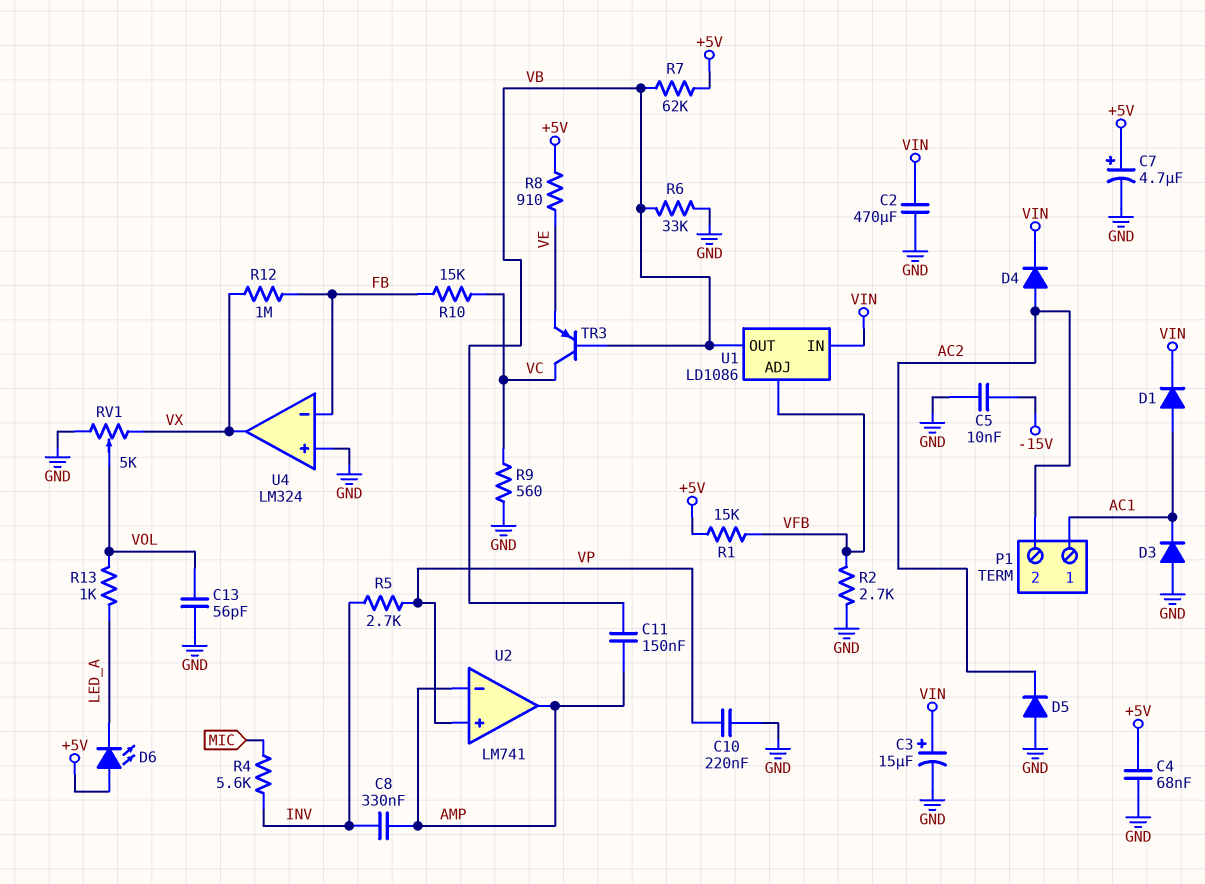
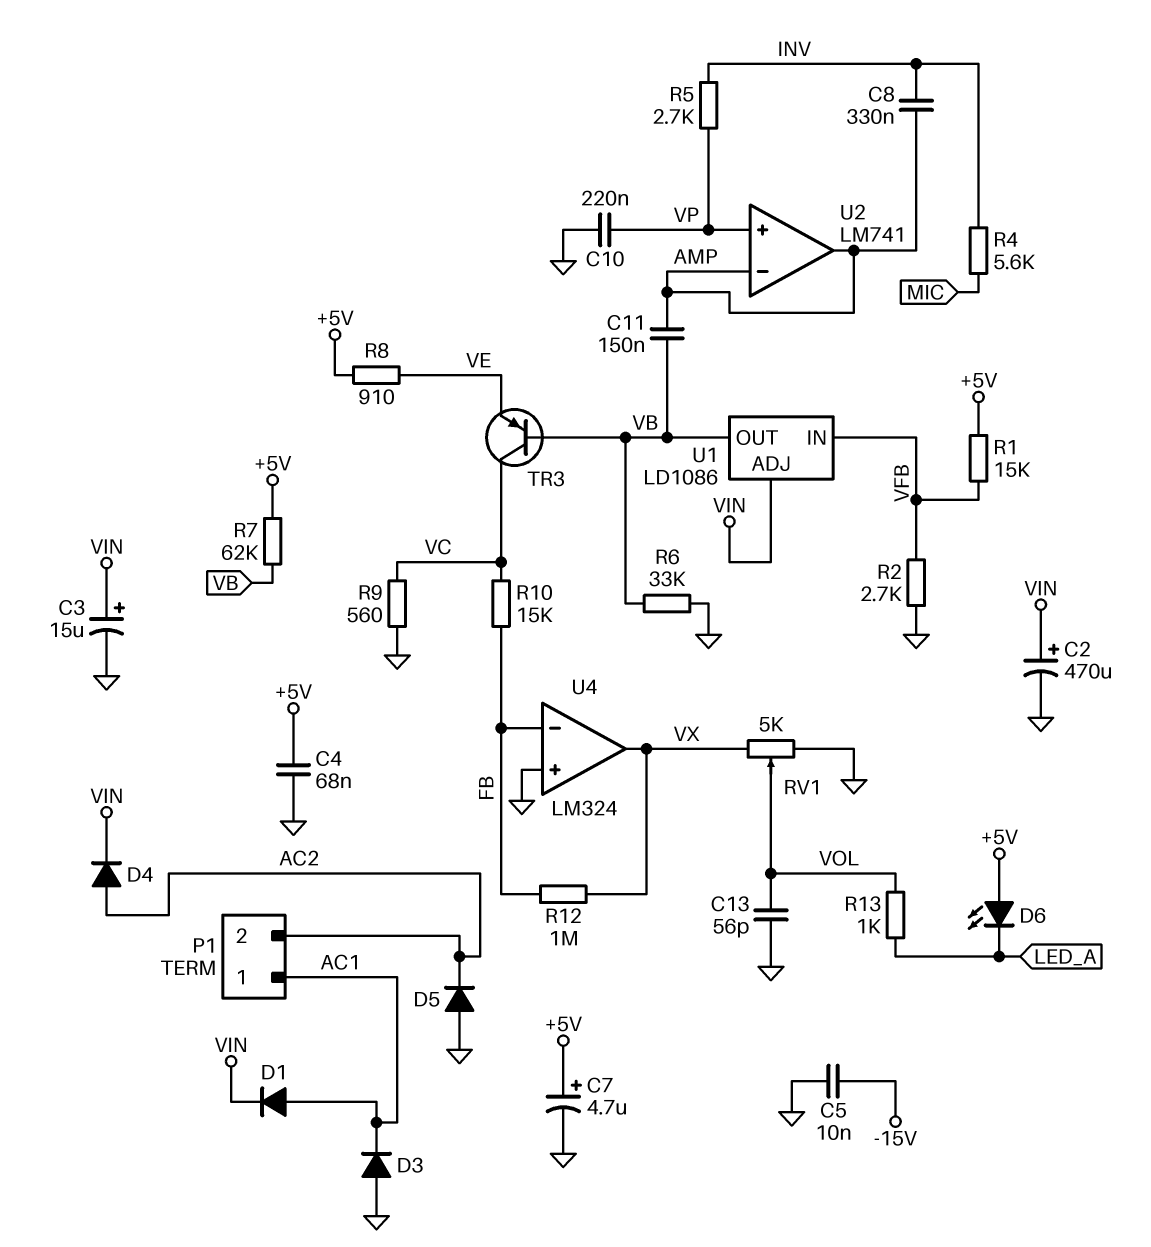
C2: 470uF (GND, VIN) -> 470uF (plus VIN, minus GND)
U1 pin ADJ: VFB -> VIN
U1 pin IN: VIN -> VFB

